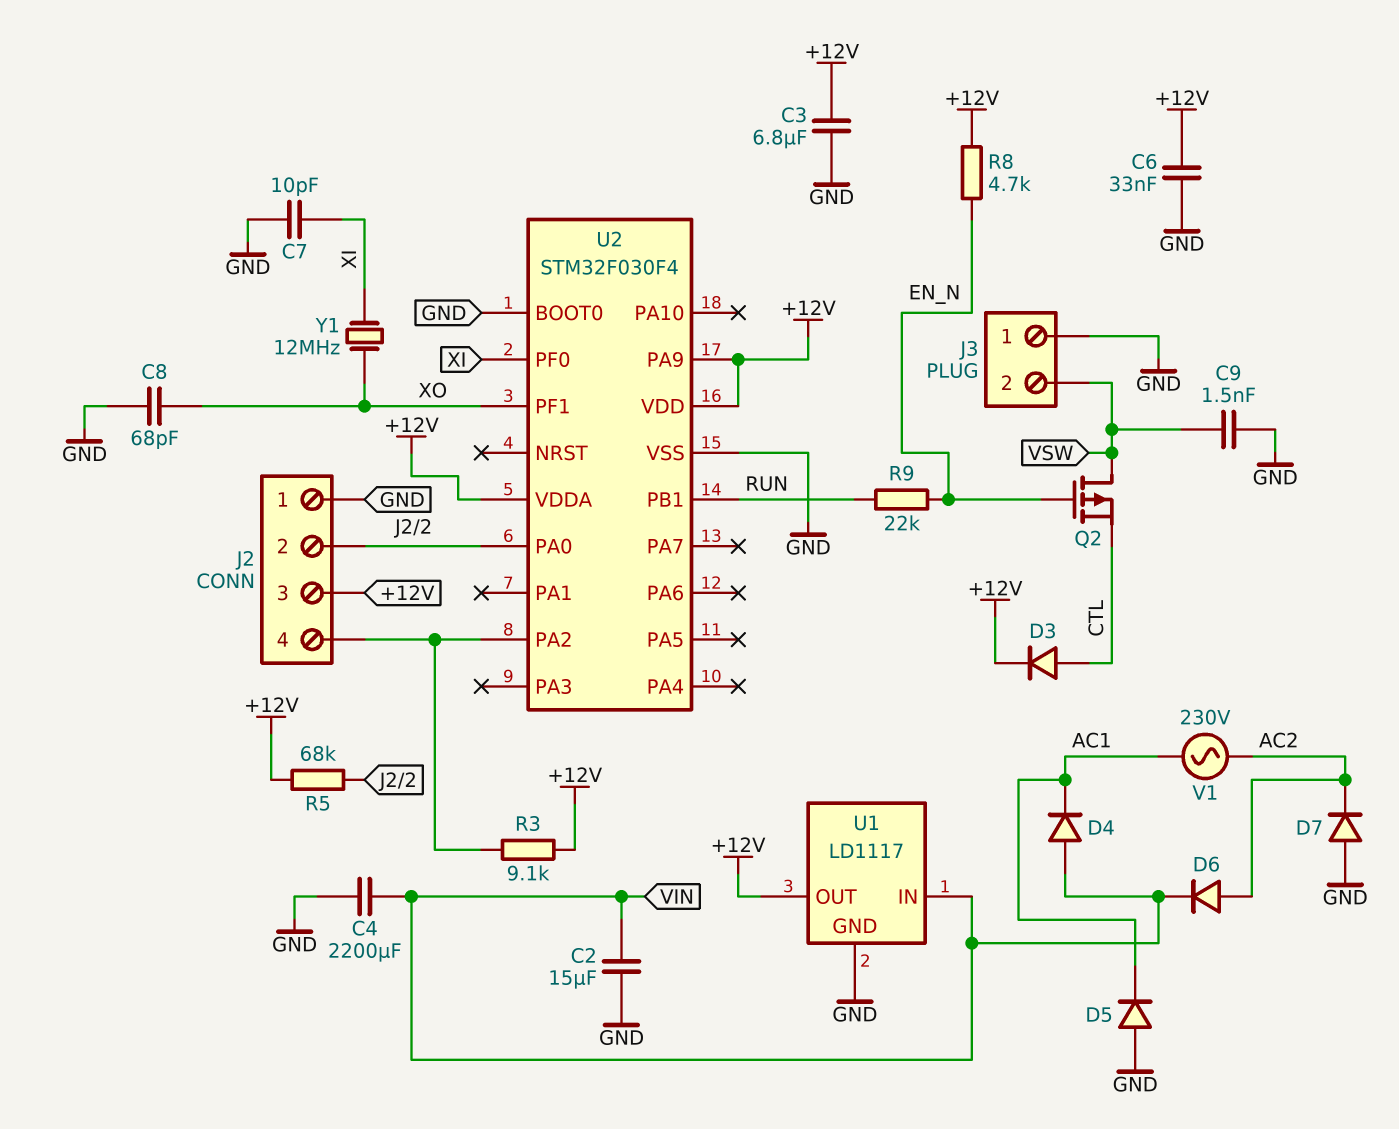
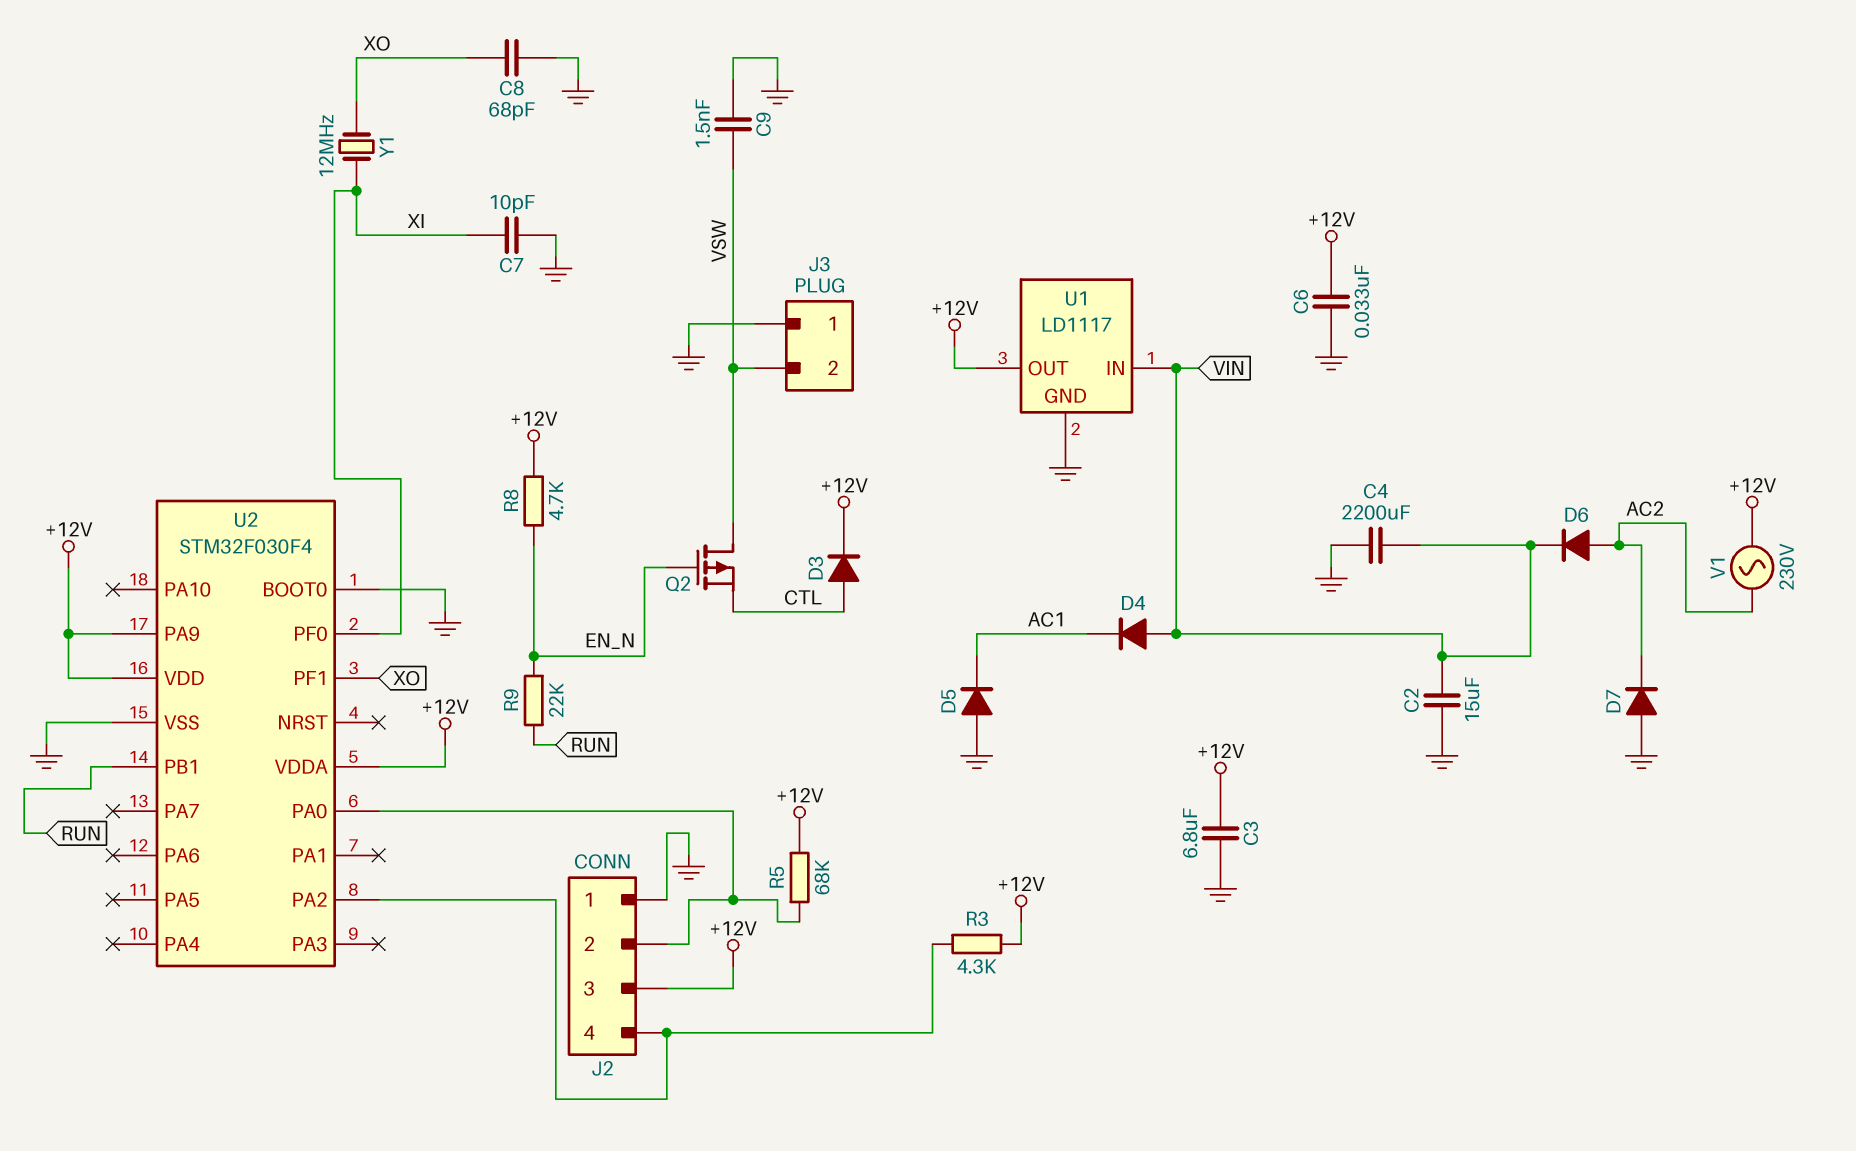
R3: 9.1k (+12V, J2/4) -> 4.3k (+12V, J2/4)
V1: AC 230V (AC1, AC2) -> AC 230V (+12V, AC2)

